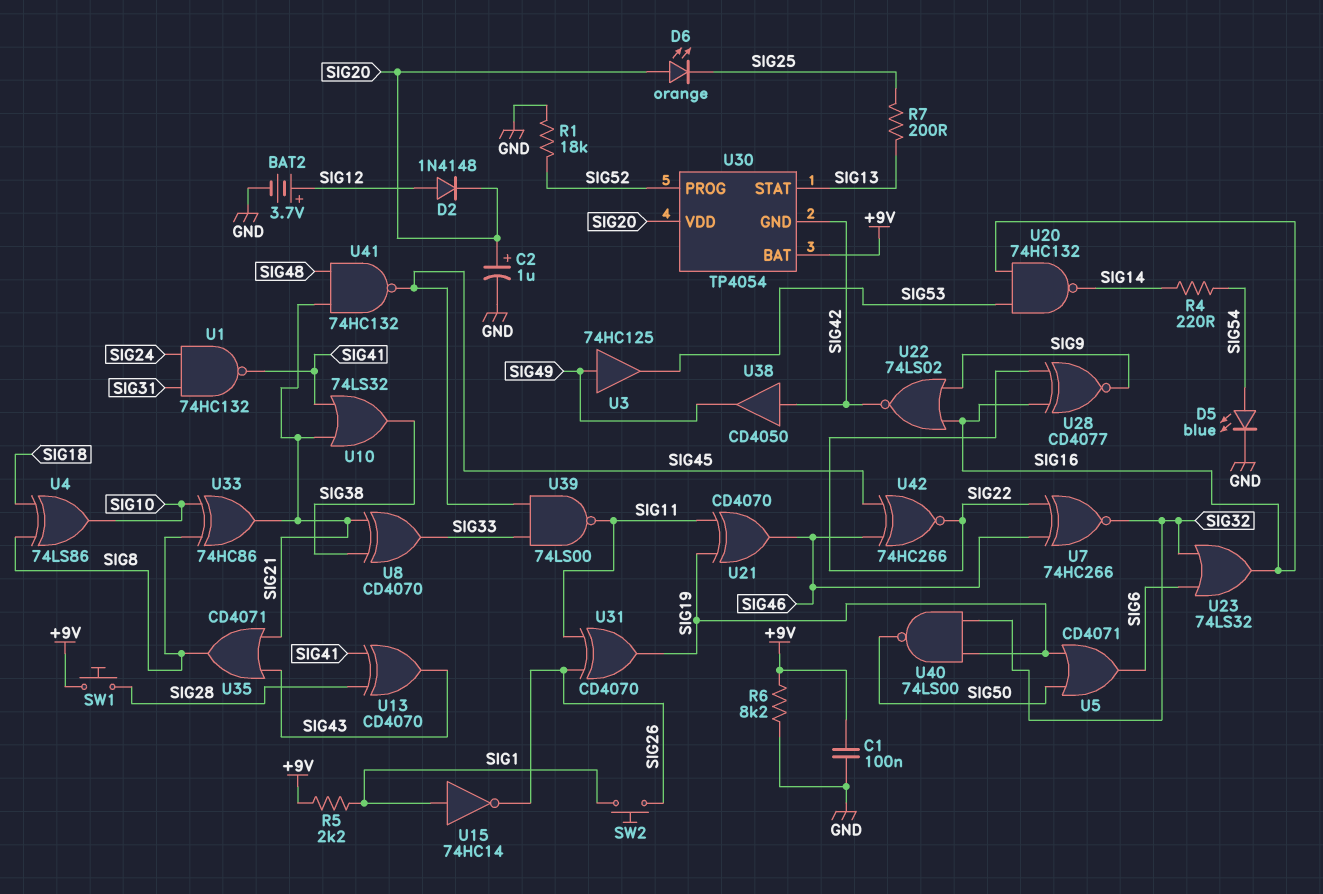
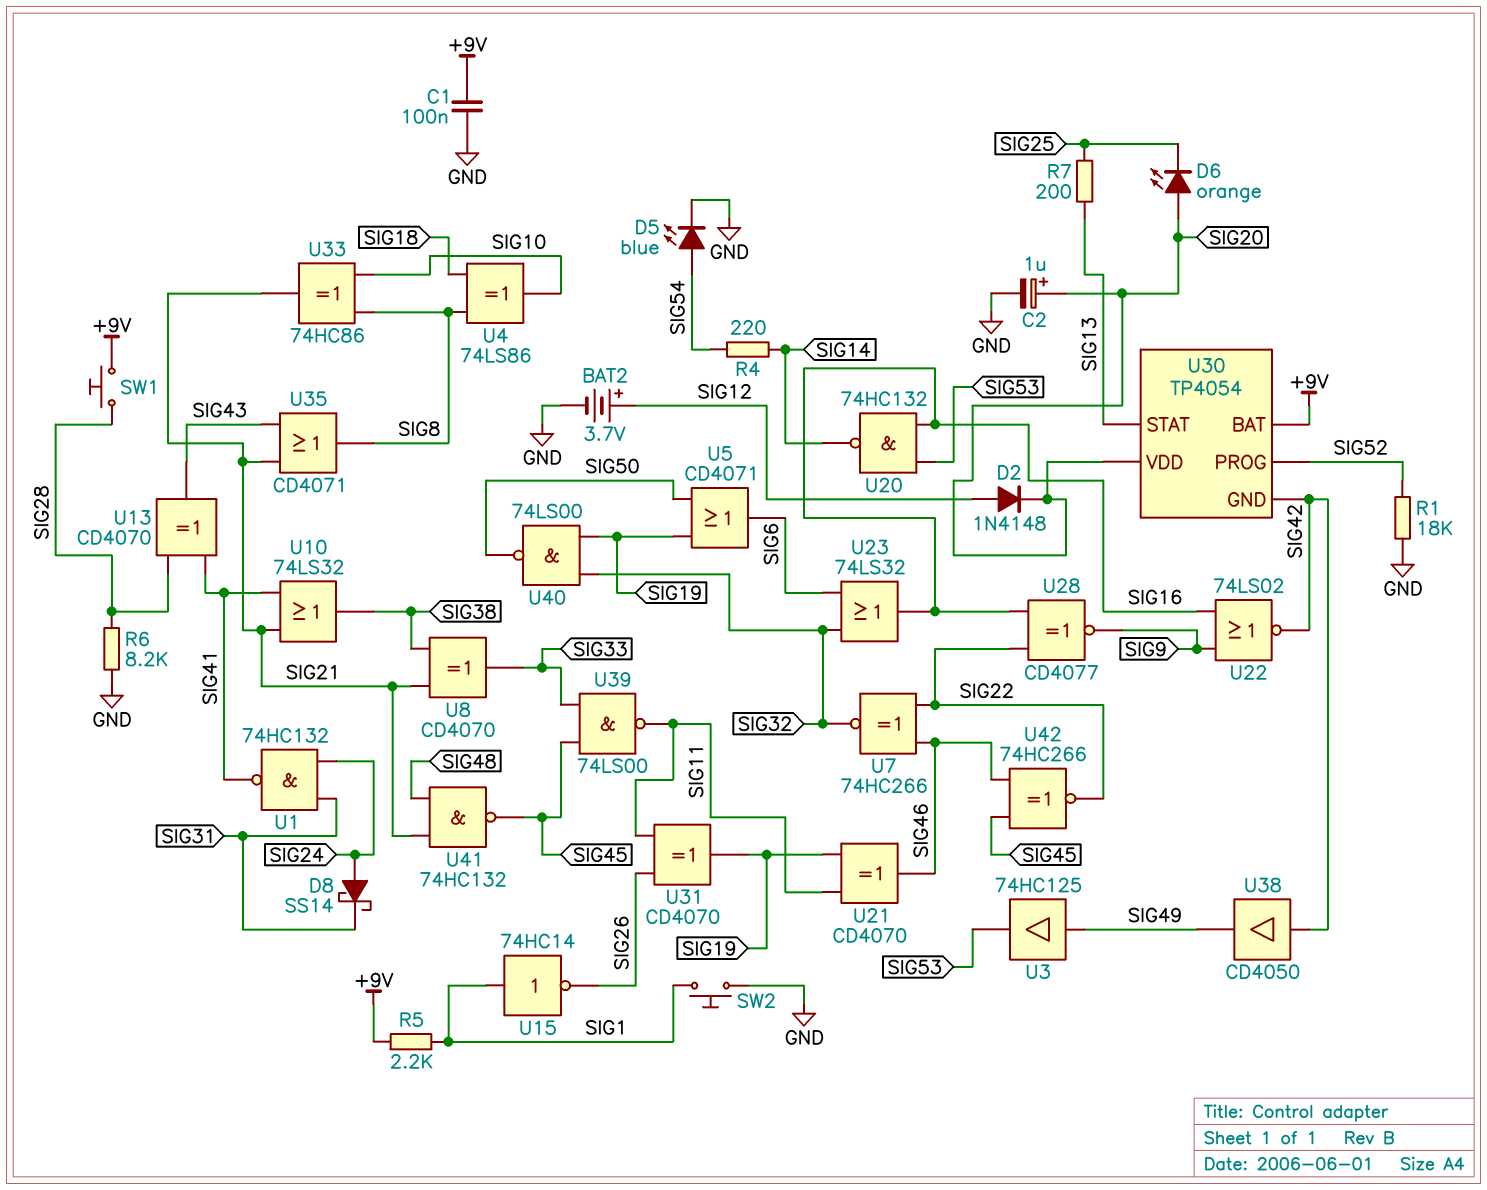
D8: none -> schottky SS14 (A SIG24, K SIG31)
R6: 8.2k (+9V, GND) -> 8.2k (GND, SIG28)
SW2: button (SIG1, SIG26) -> button (GND, SIG1)

